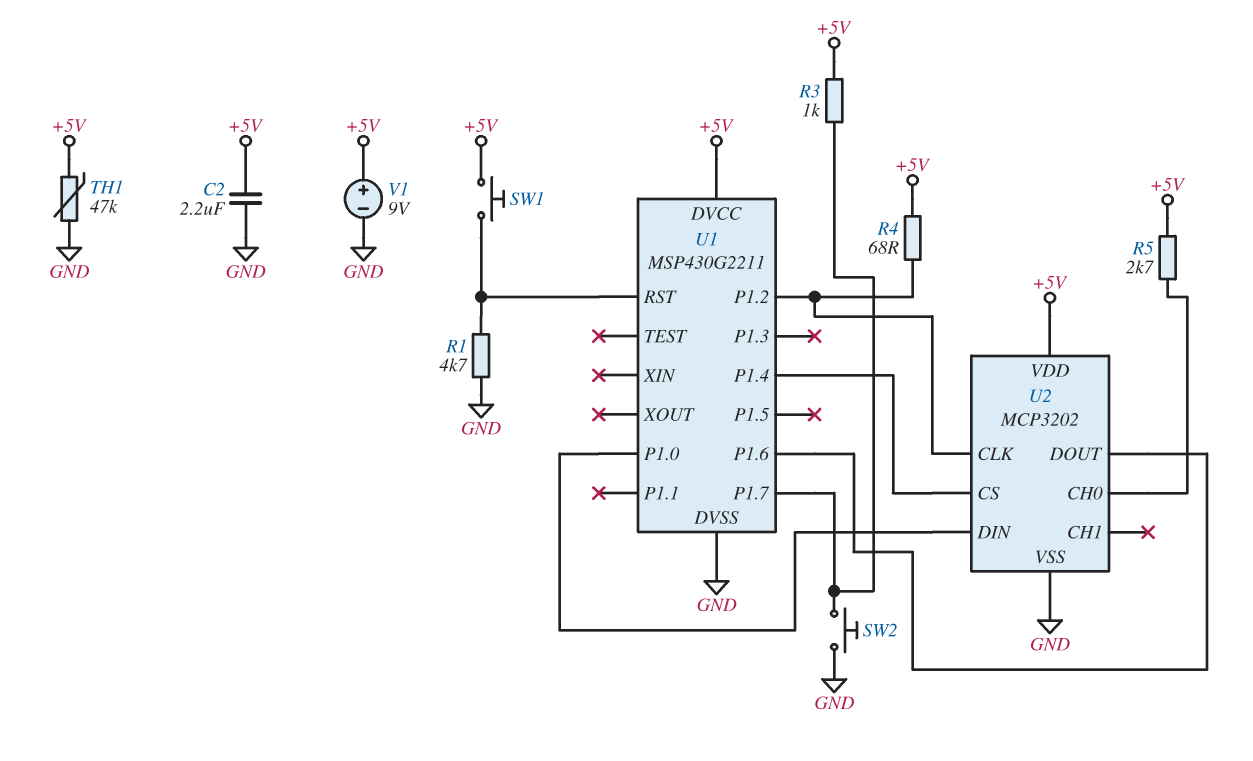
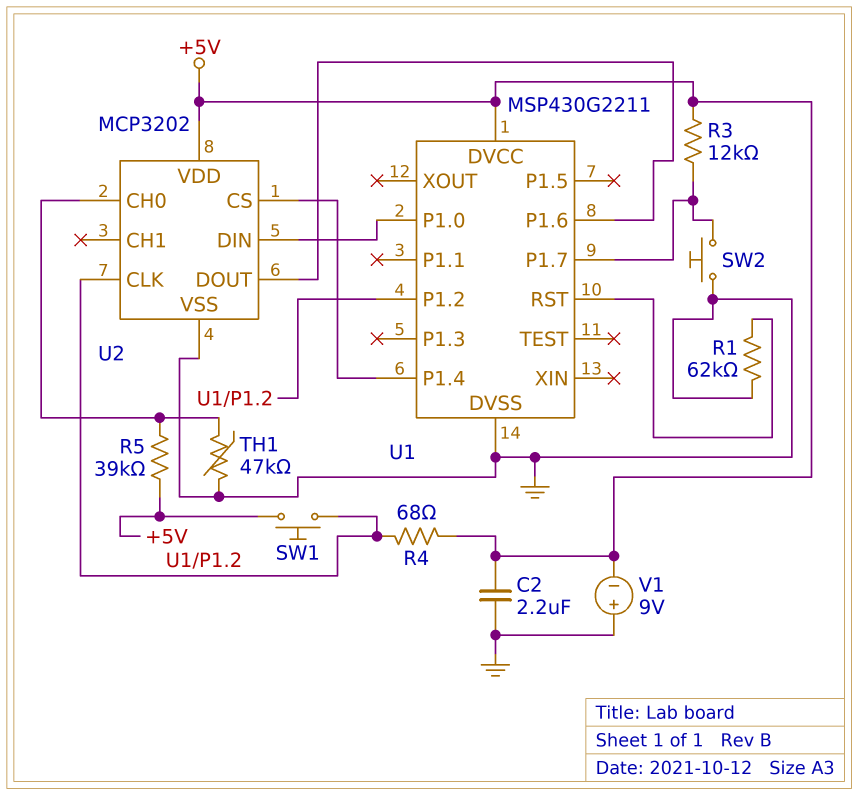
R1: 4.7k (GND, U1/RST) -> 62k (GND, U1/RST)
R3: 1k (+5V, U1/P1.7) -> 12k (+5V, U1/P1.7)
R5: 2.7k (+5V, U2/CH0) -> 39k (+5V, U2/CH0)
SW1: button (+5V, U1/RST) -> button (+5V, U1/P1.2)
TH1: 47k (+5V, GND) -> 47k (GND, U2/CH0)
V1: 9V (plus +5V, minus GND) -> 9V (plus GND, minus +5V)

